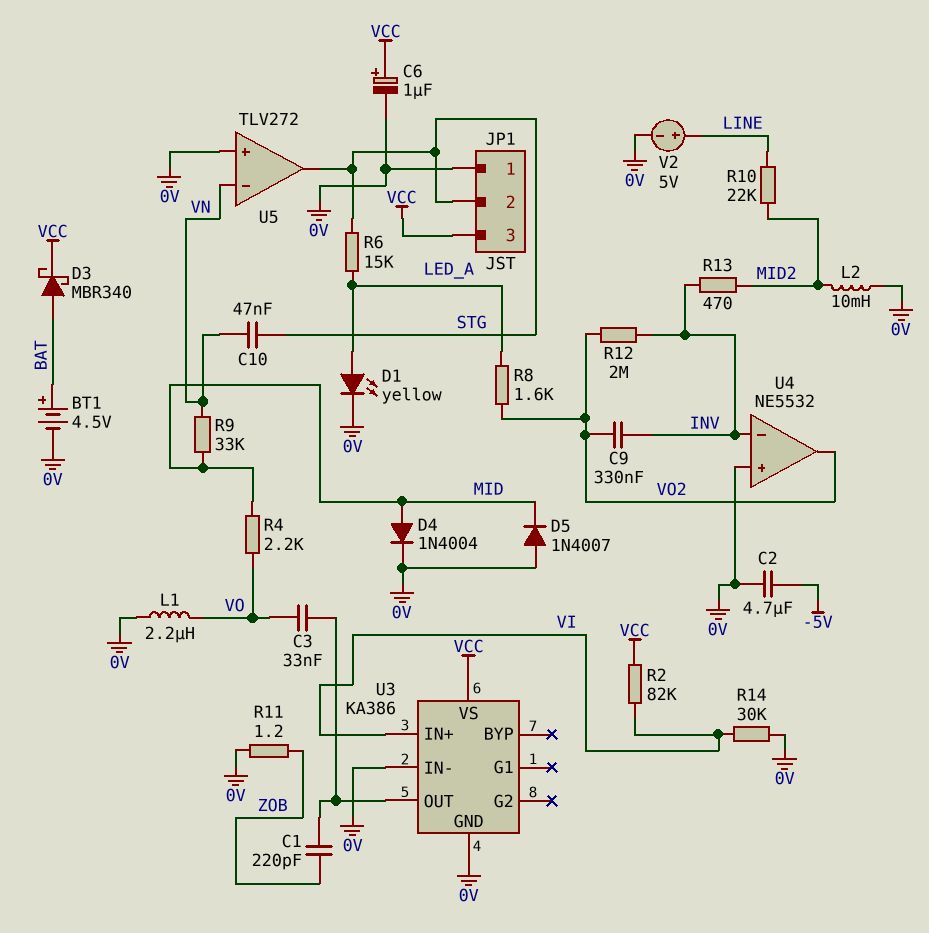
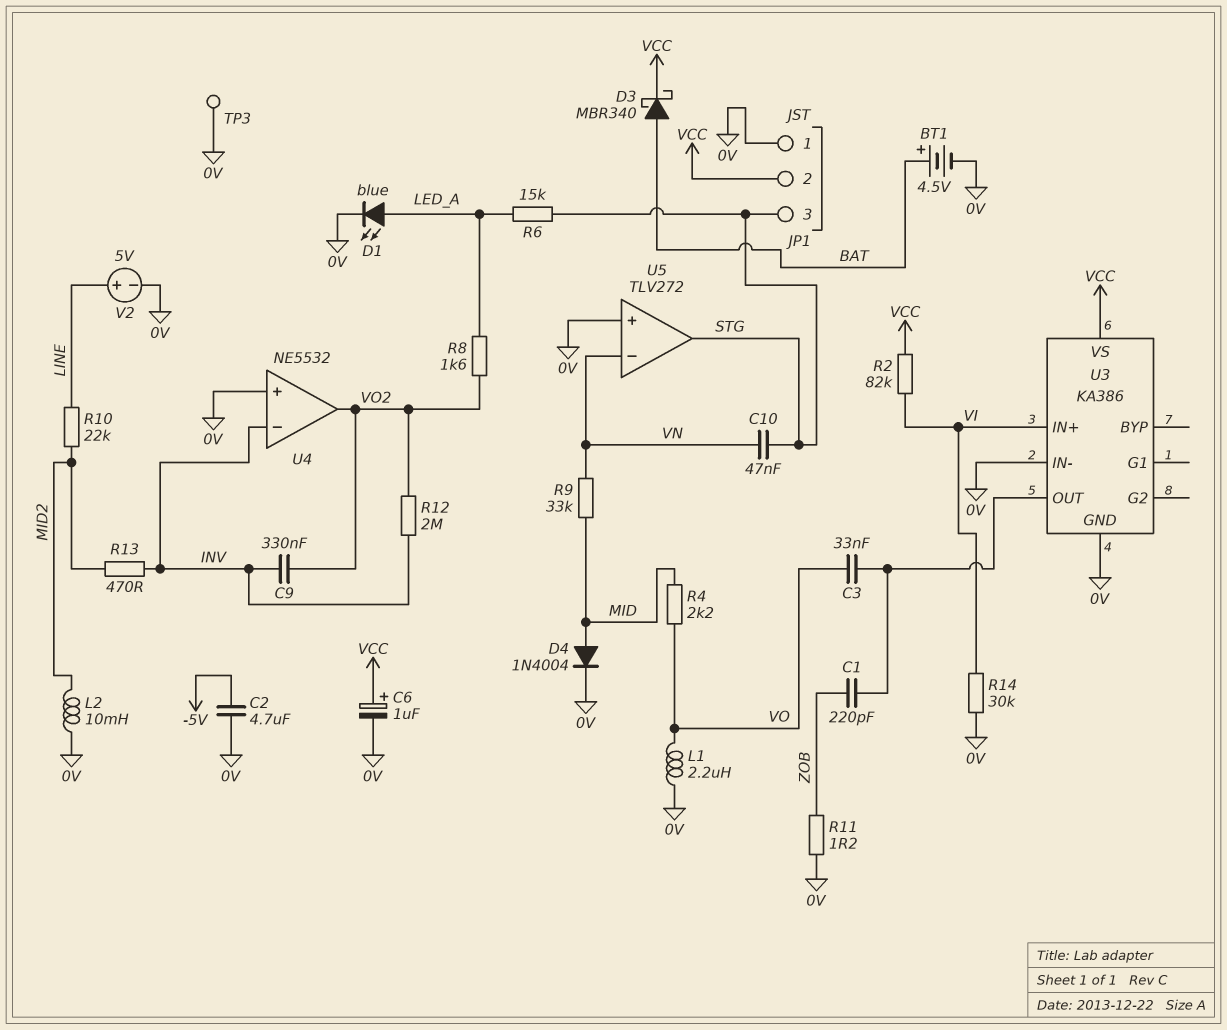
D1: LED yellow (A LED_A, K 0V) -> LED blue (A LED_A, K 0V)
D5: diode 1N4007 (A 0V, K MID) -> none
JP1 pin 2: STG -> VCC
JP1 pin 3: VCC -> STG
TP3: none -> test point (0V)

